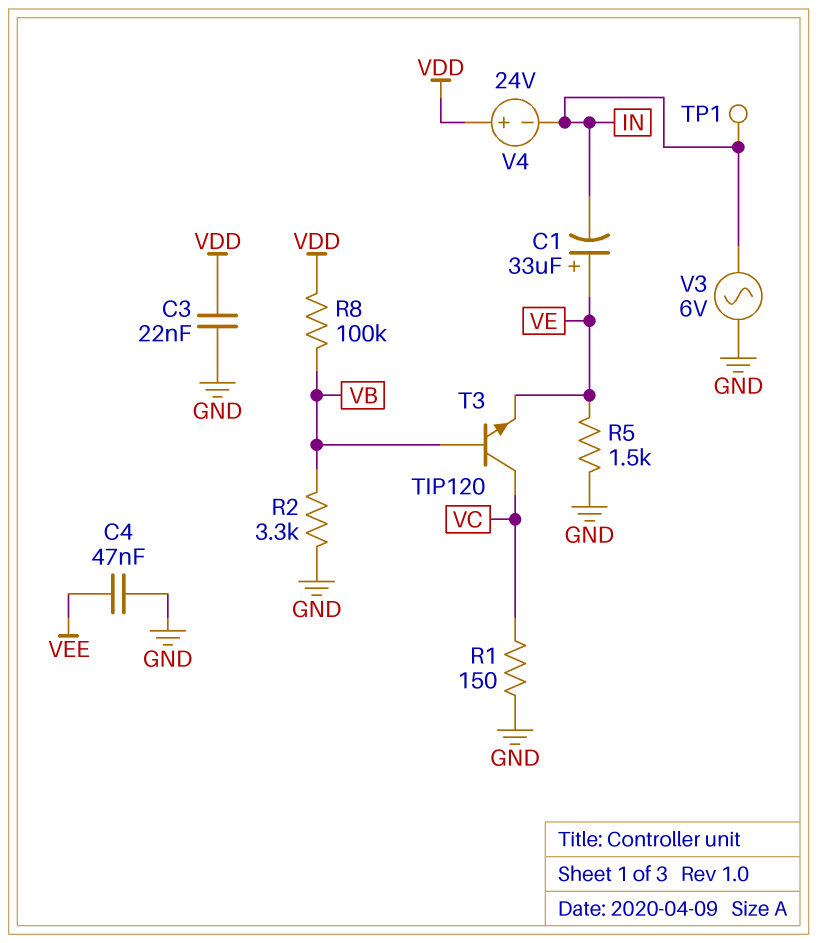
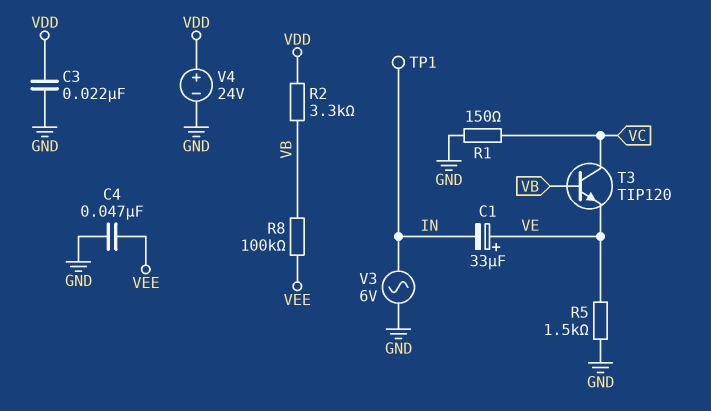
R2: 3.3k (GND, VB) -> 3.3k (VB, VDD)
R8: 100k (VB, VDD) -> 100k (VB, VEE)
V4: 24V (plus VDD, minus IN) -> 24V (plus VDD, minus GND)

